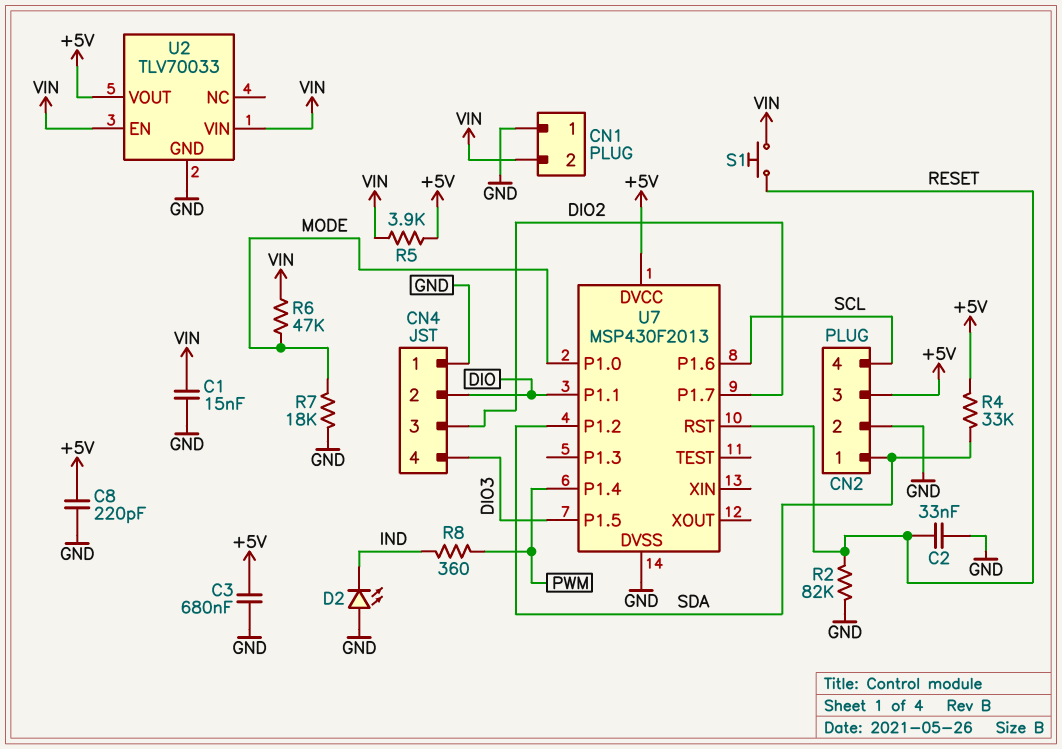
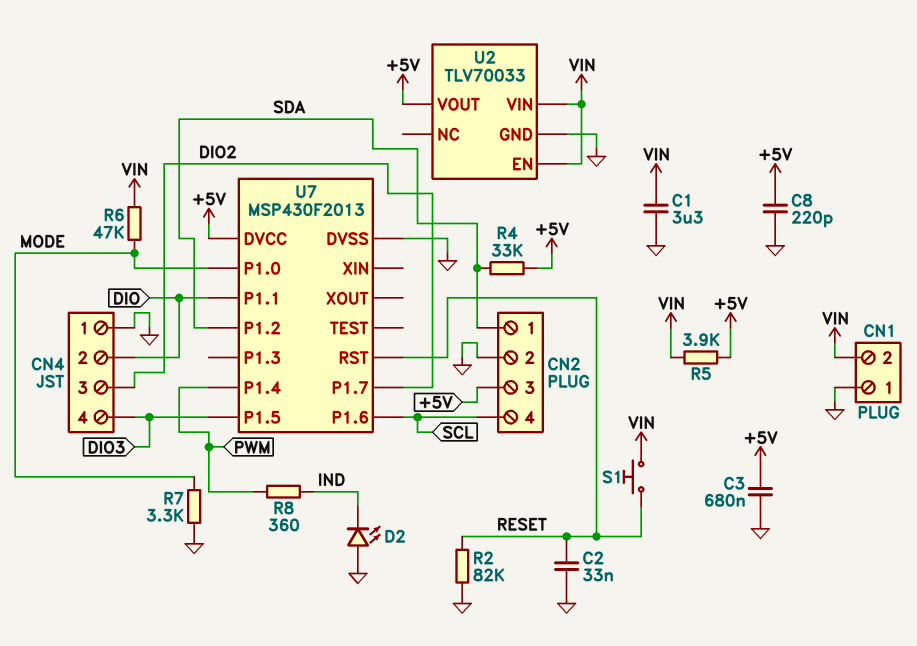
C1: 15nF (GND, VIN) -> 3.3uF (GND, VIN)
R7: 18k (GND, MODE) -> 3.3k (GND, MODE)

